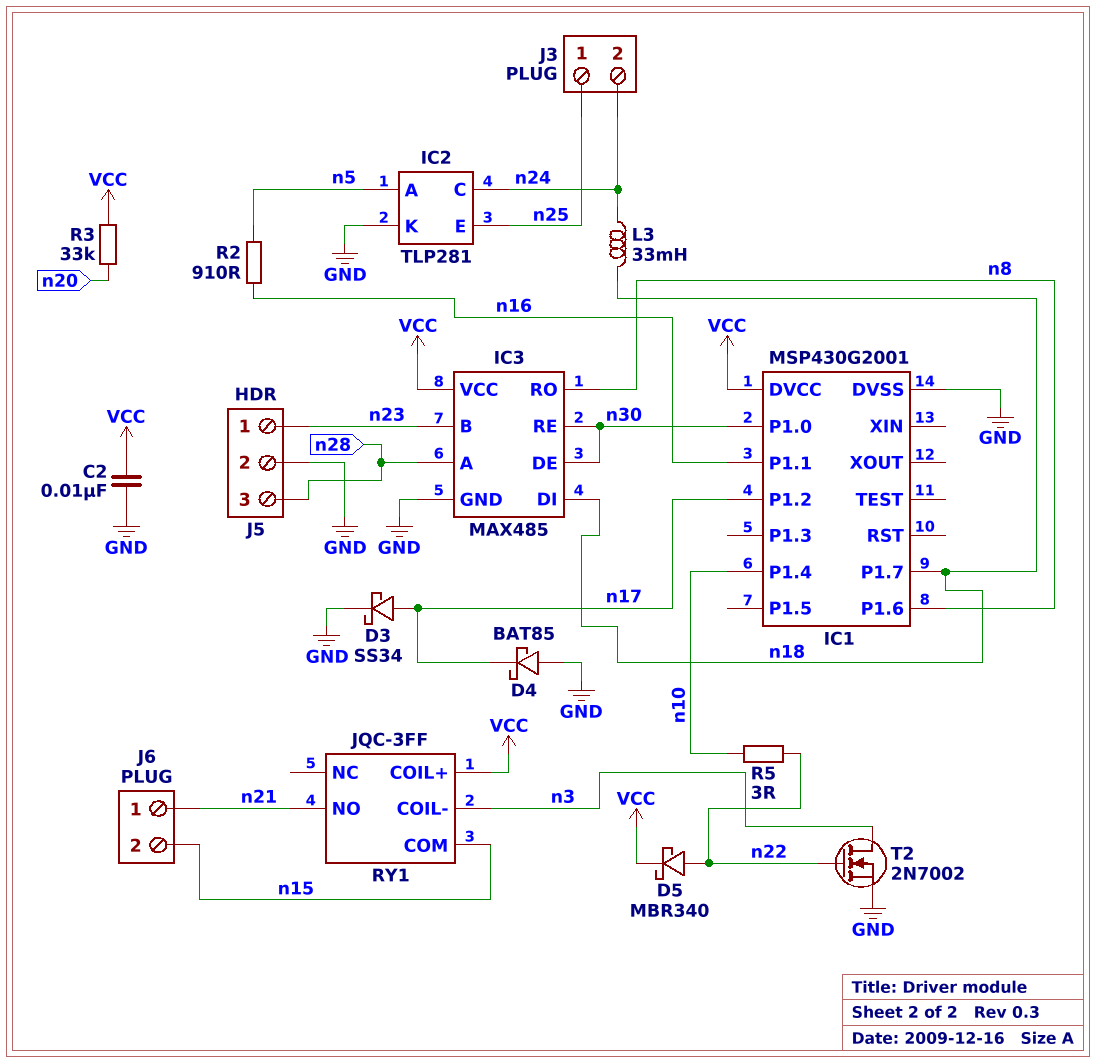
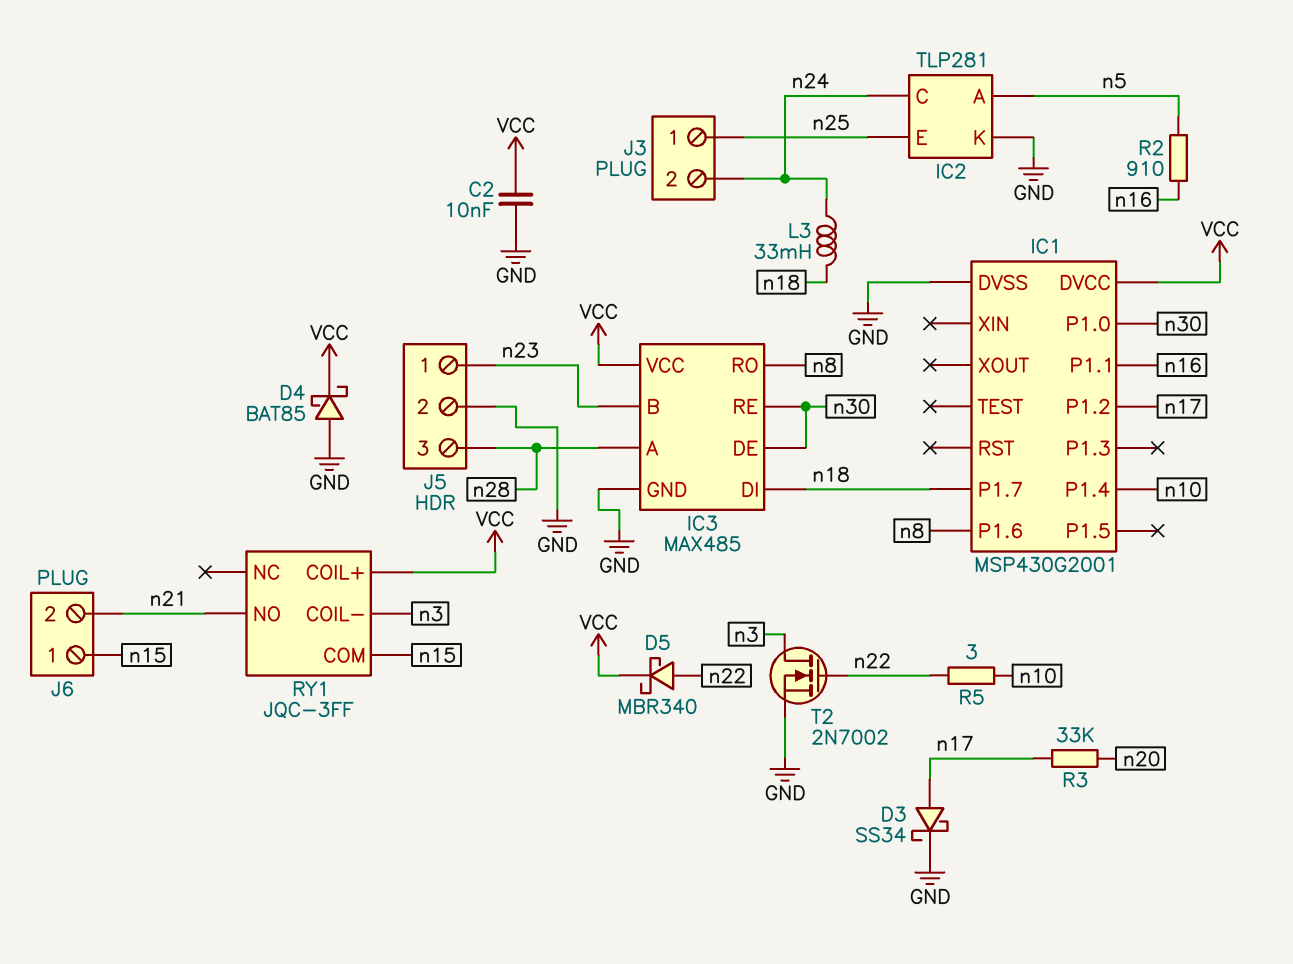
D4: schottky BAT85 (A GND, K n17) -> schottky BAT85 (A GND, K VCC)
J6 pin 1: n21 -> n15
J6 pin 2: n15 -> n21
R3: 33k (VCC, n20) -> 33k (n17, n20)

